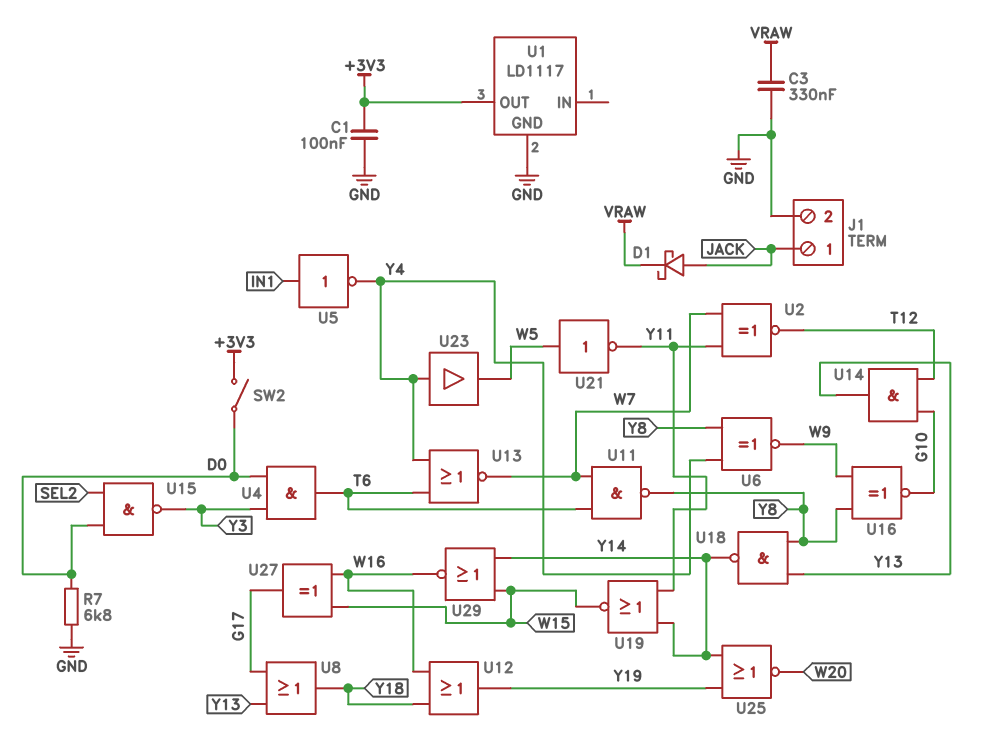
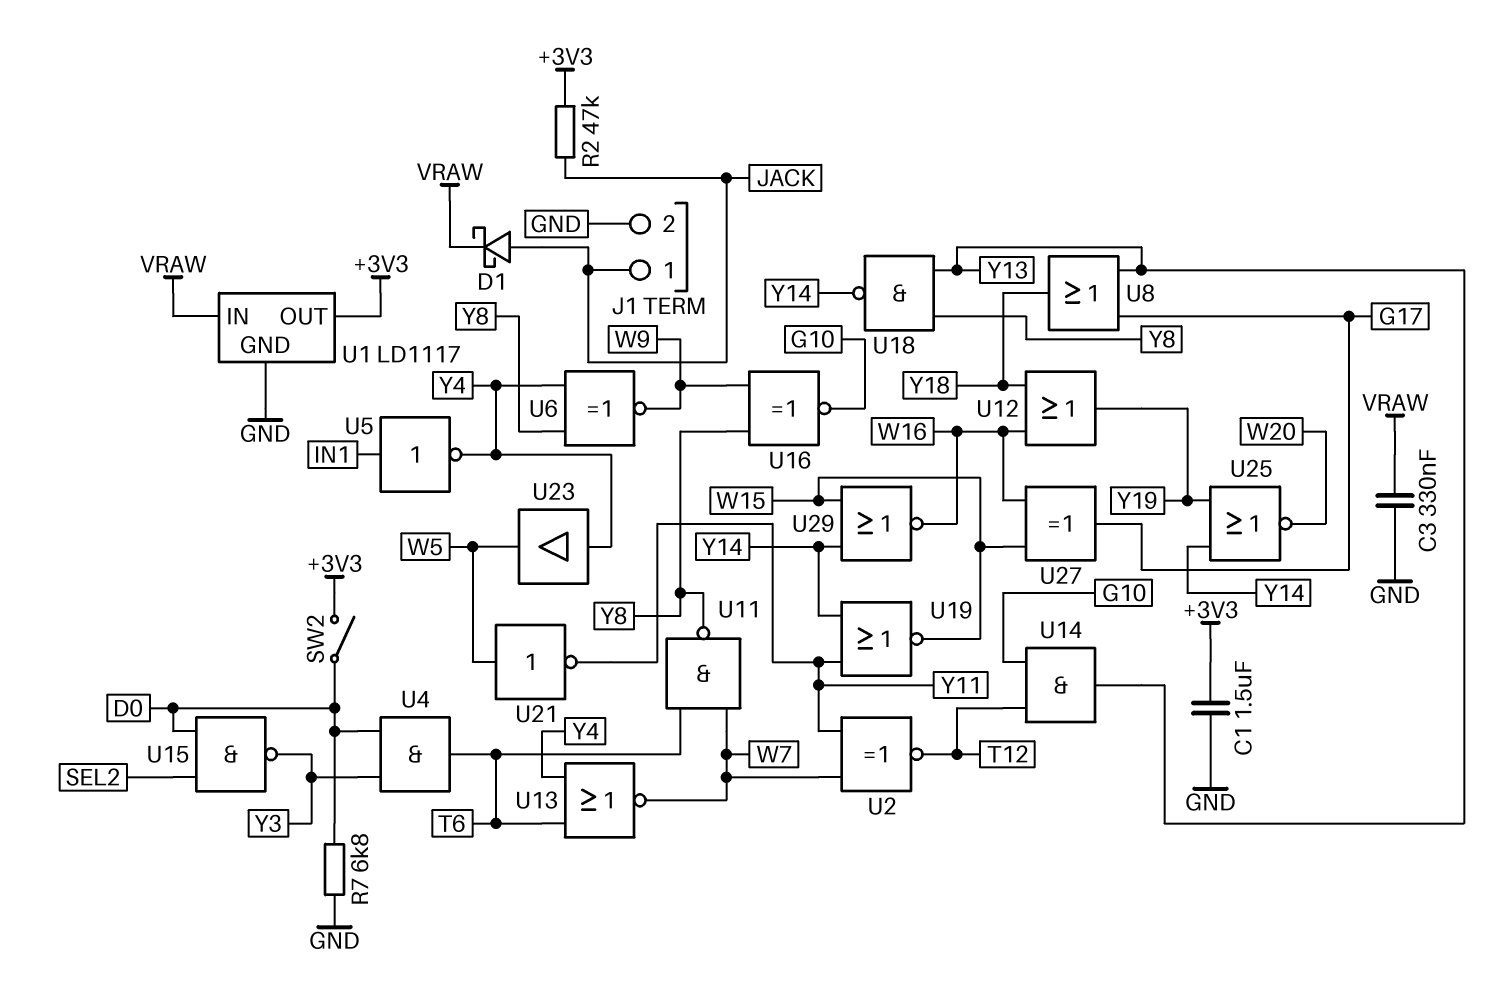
C1: 100nF (+3V3, GND) -> 1.5uF (+3V3, GND)
R2: none -> 47k (+3V3, JACK)
U1 pin IN: none -> VRAW

